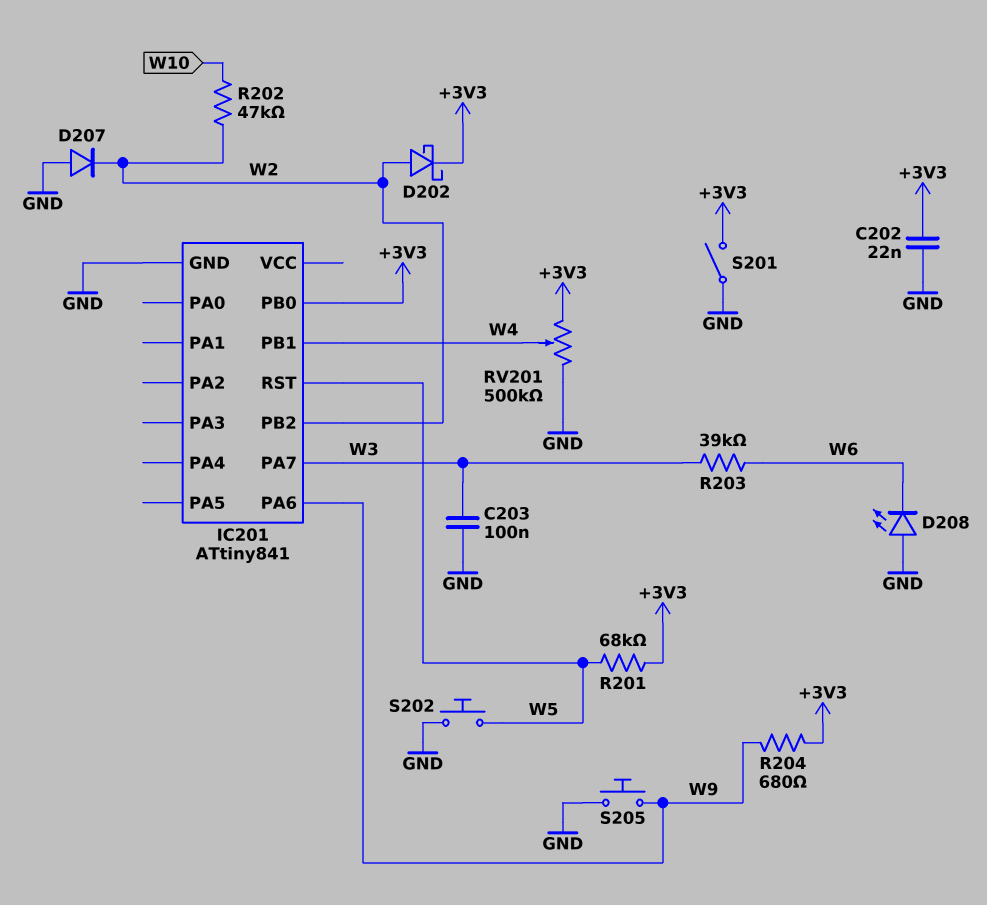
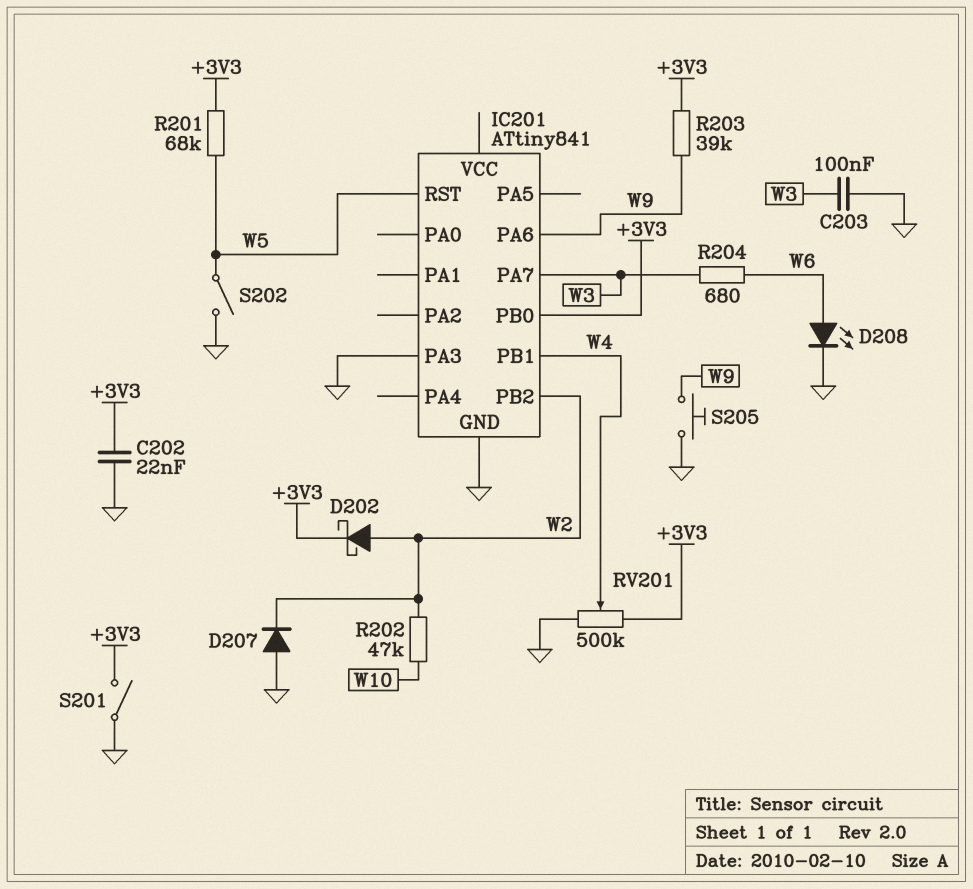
D208: LED (A GND, K W6) -> LED (A W6, K GND)
IC201 pin PA3: none -> GND
R203: 39k (W3, W6) -> 39k (+3V3, W9)
R204: 680 (+3V3, W9) -> 680 (W3, W6)
S202: button (GND, W5) -> switch (GND, W5)

